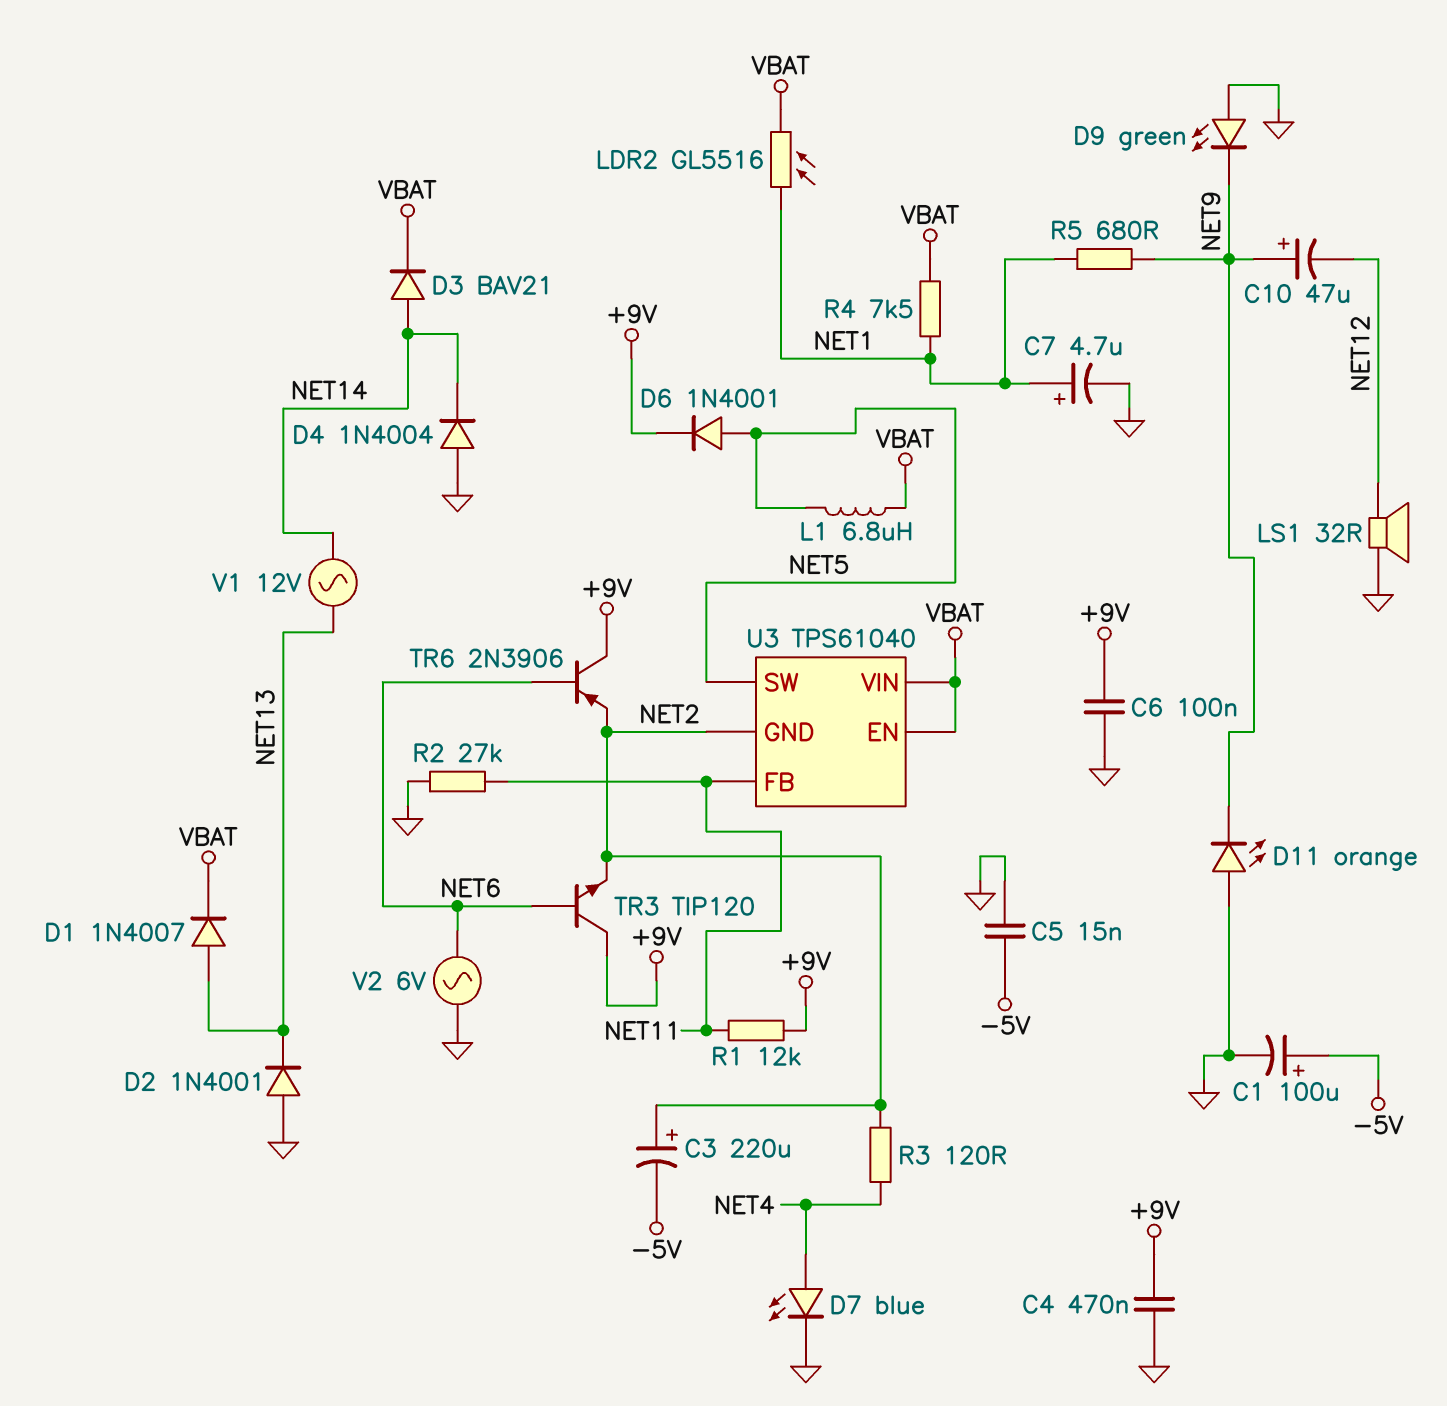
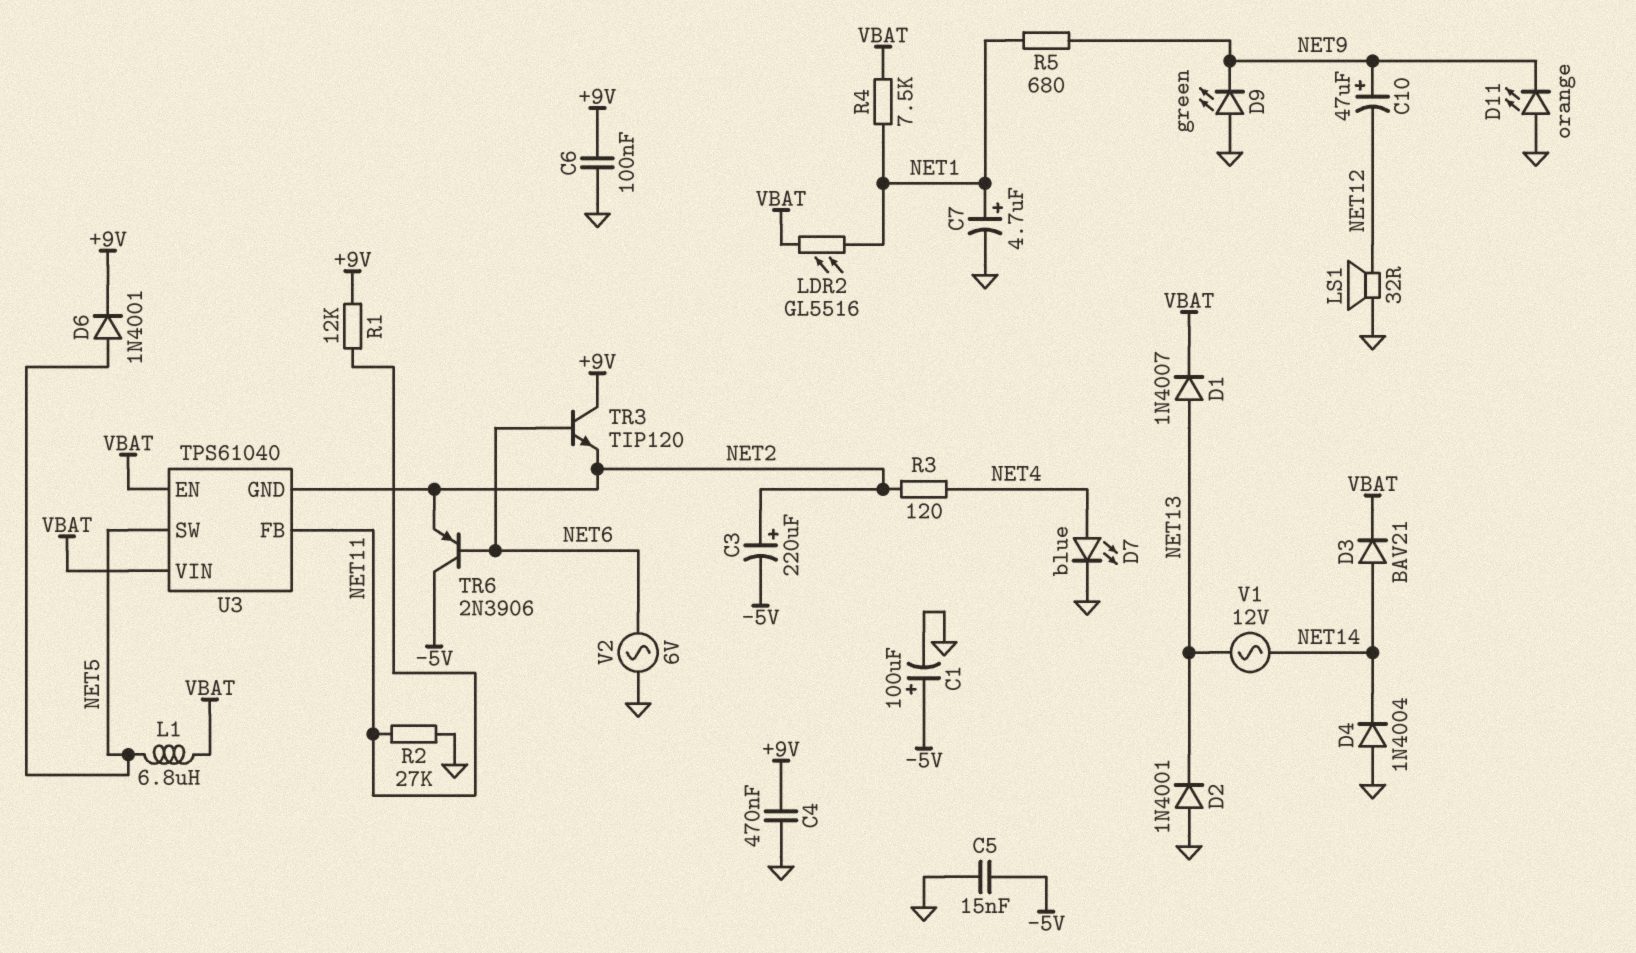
TR6: PNP 2N3906 (B NET6, C +9V, E NET2) -> PNP 2N3906 (B NET6, C -5V, E NET2)

